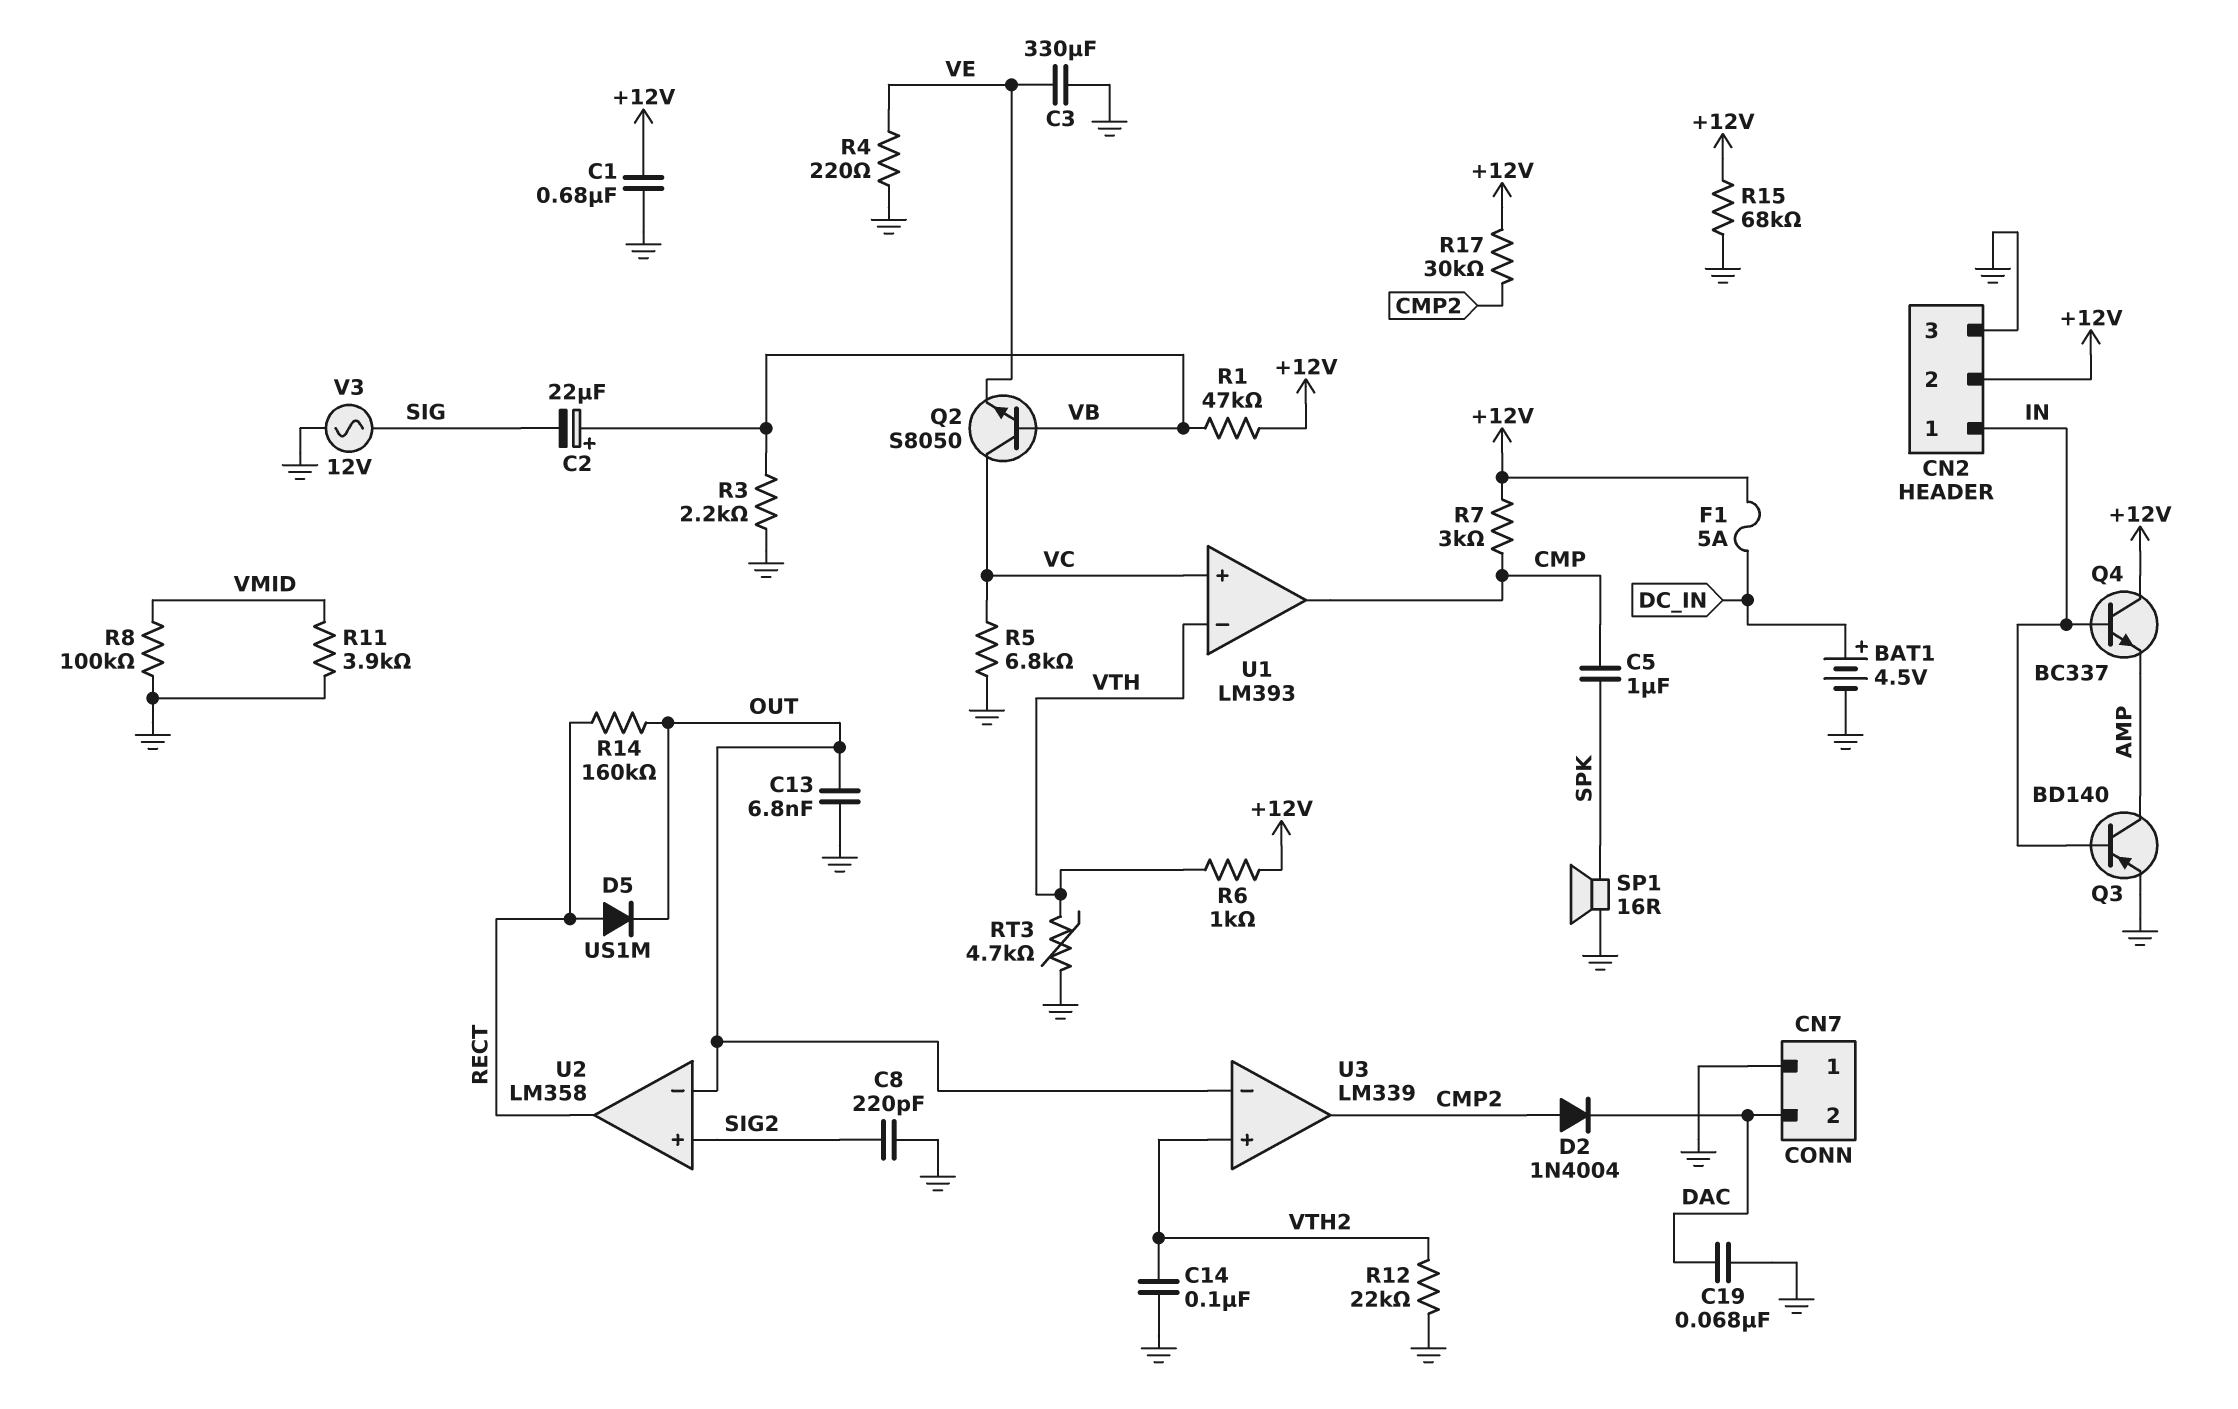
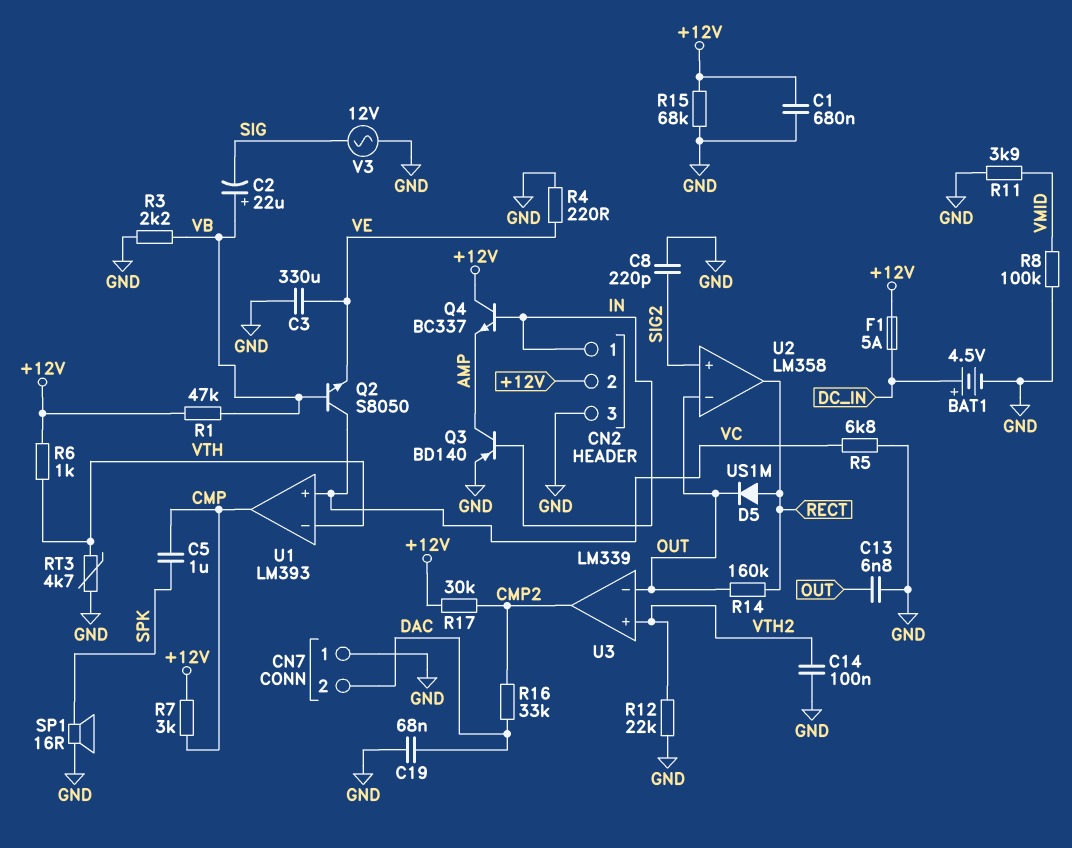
D2: diode 1N4004 (A CMP2, K DAC) -> none
R16: none -> 33k (CMP2, DAC)

